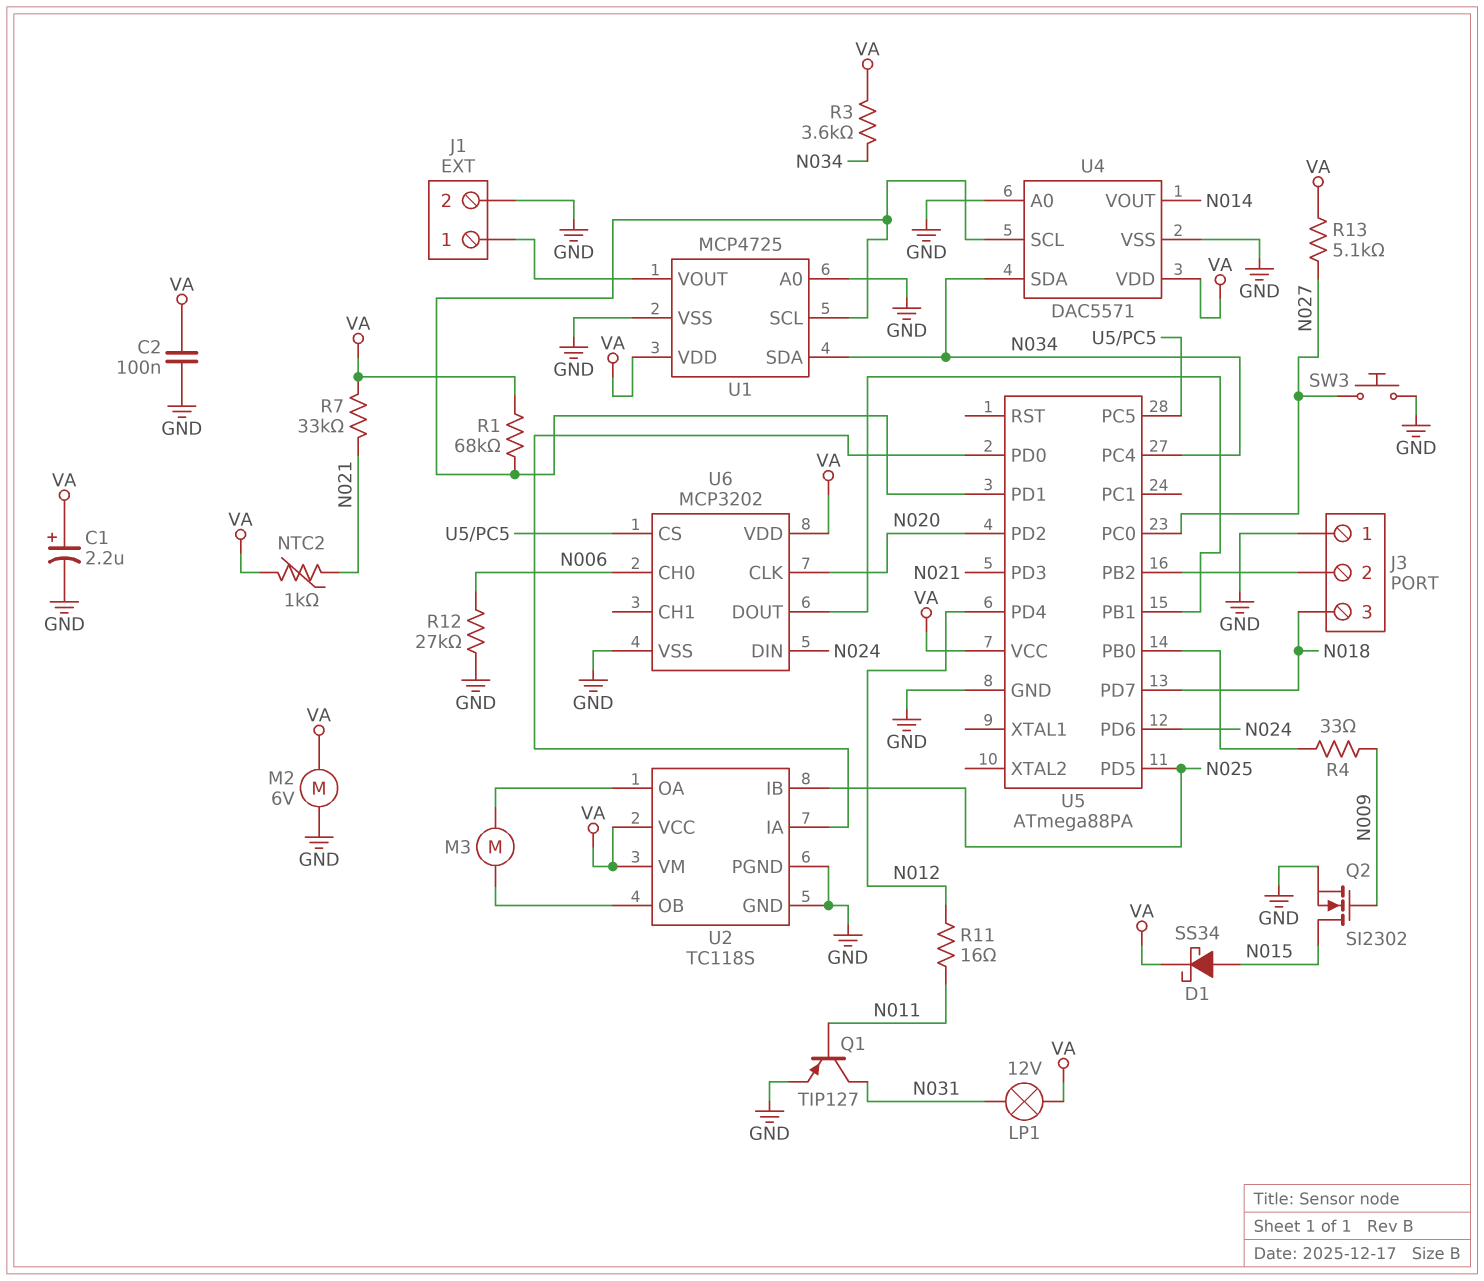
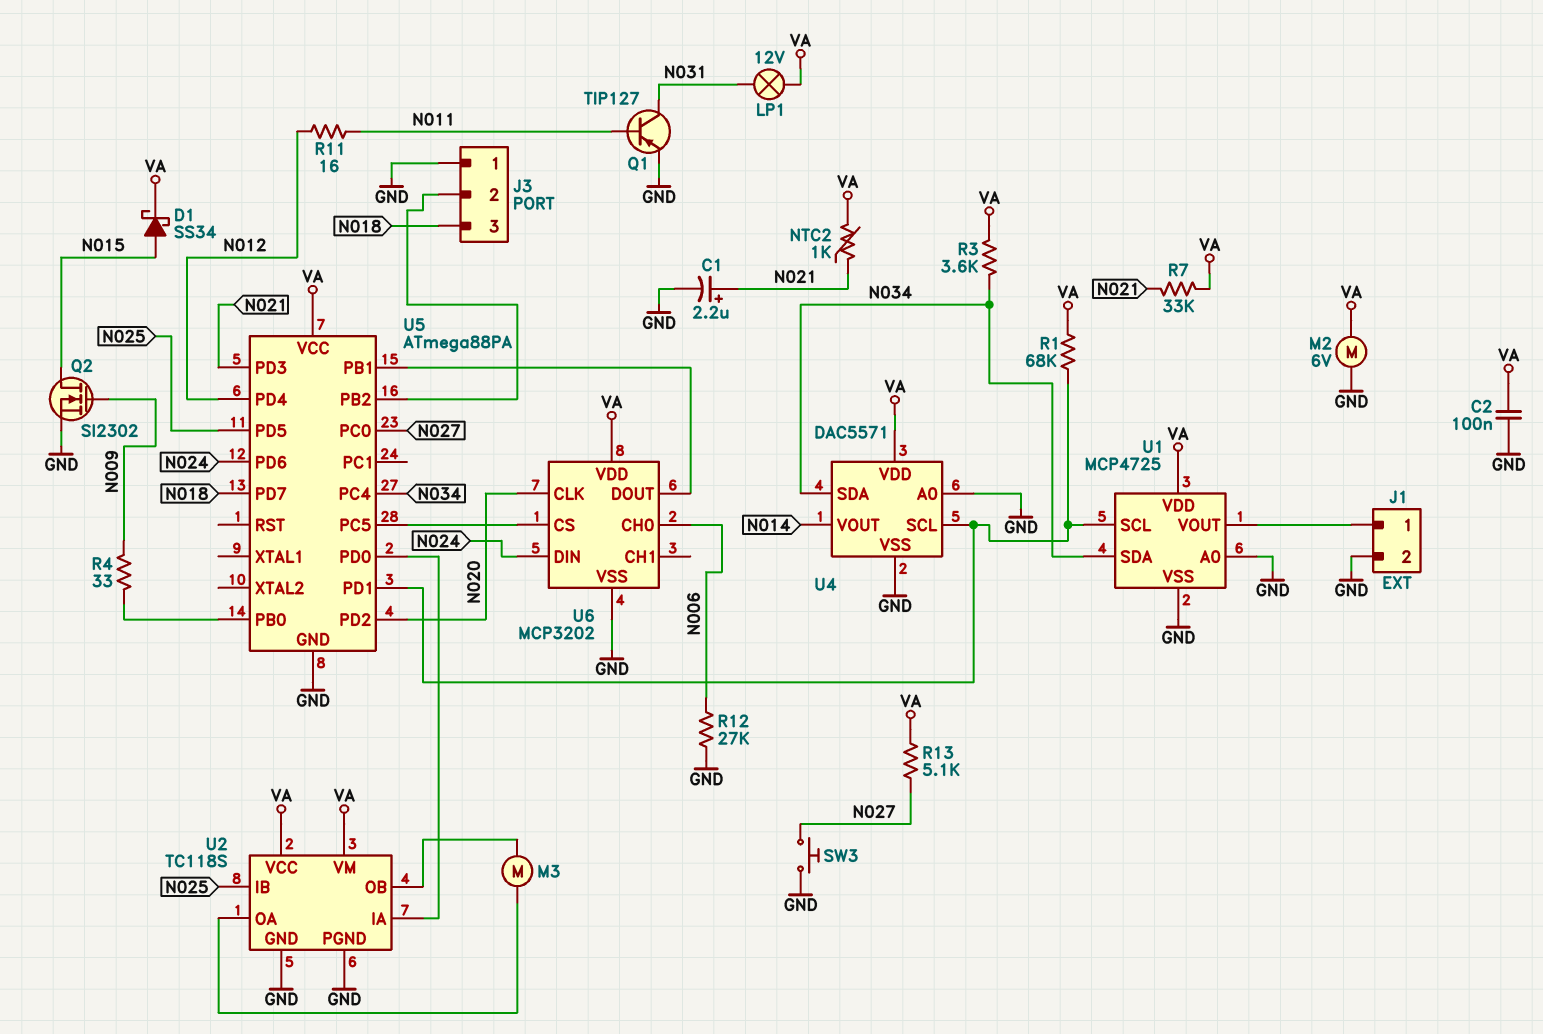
C1: 2.2uF (plus VA, minus GND) -> 2.2uF (plus N021, minus GND)

